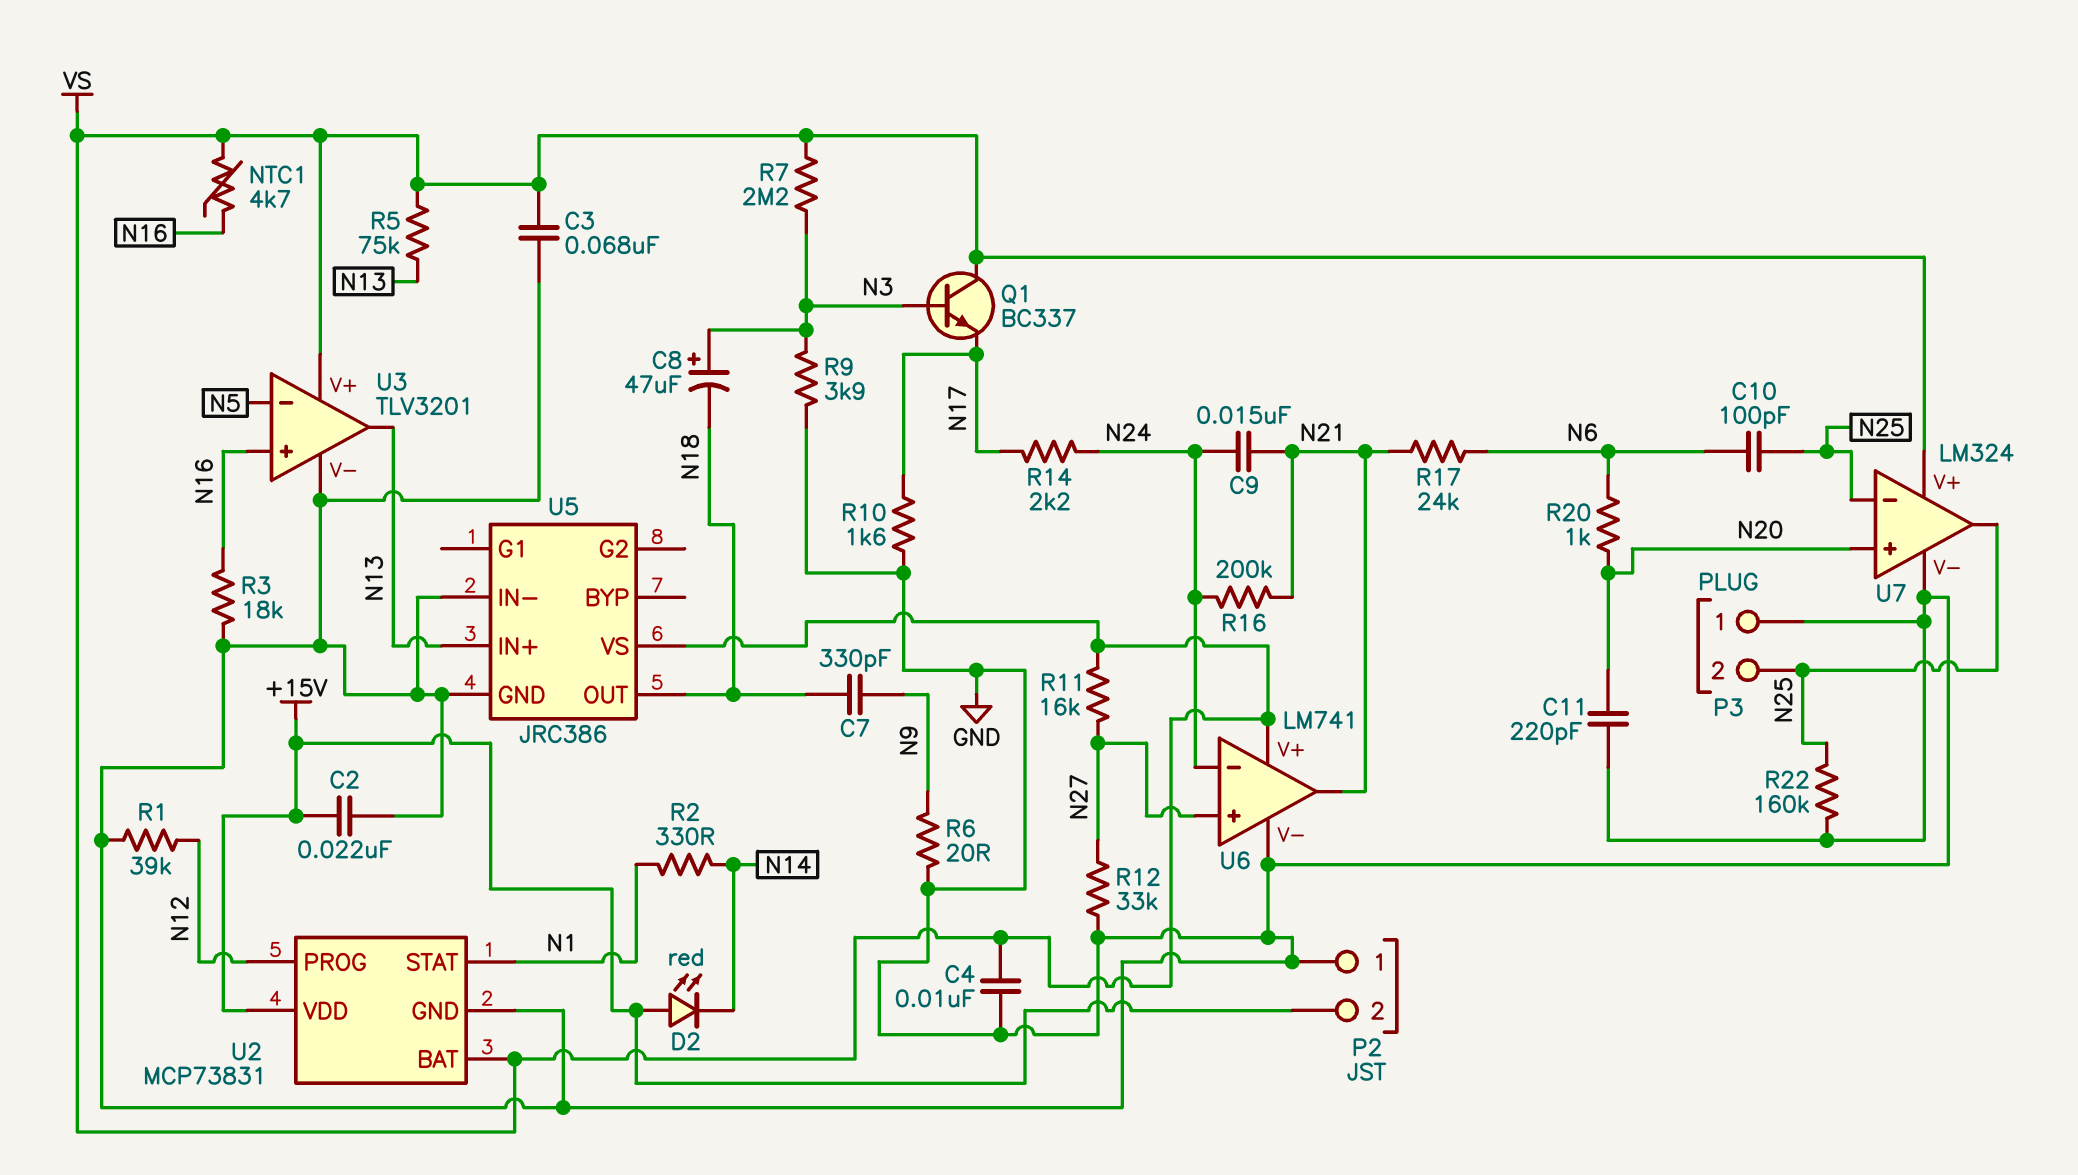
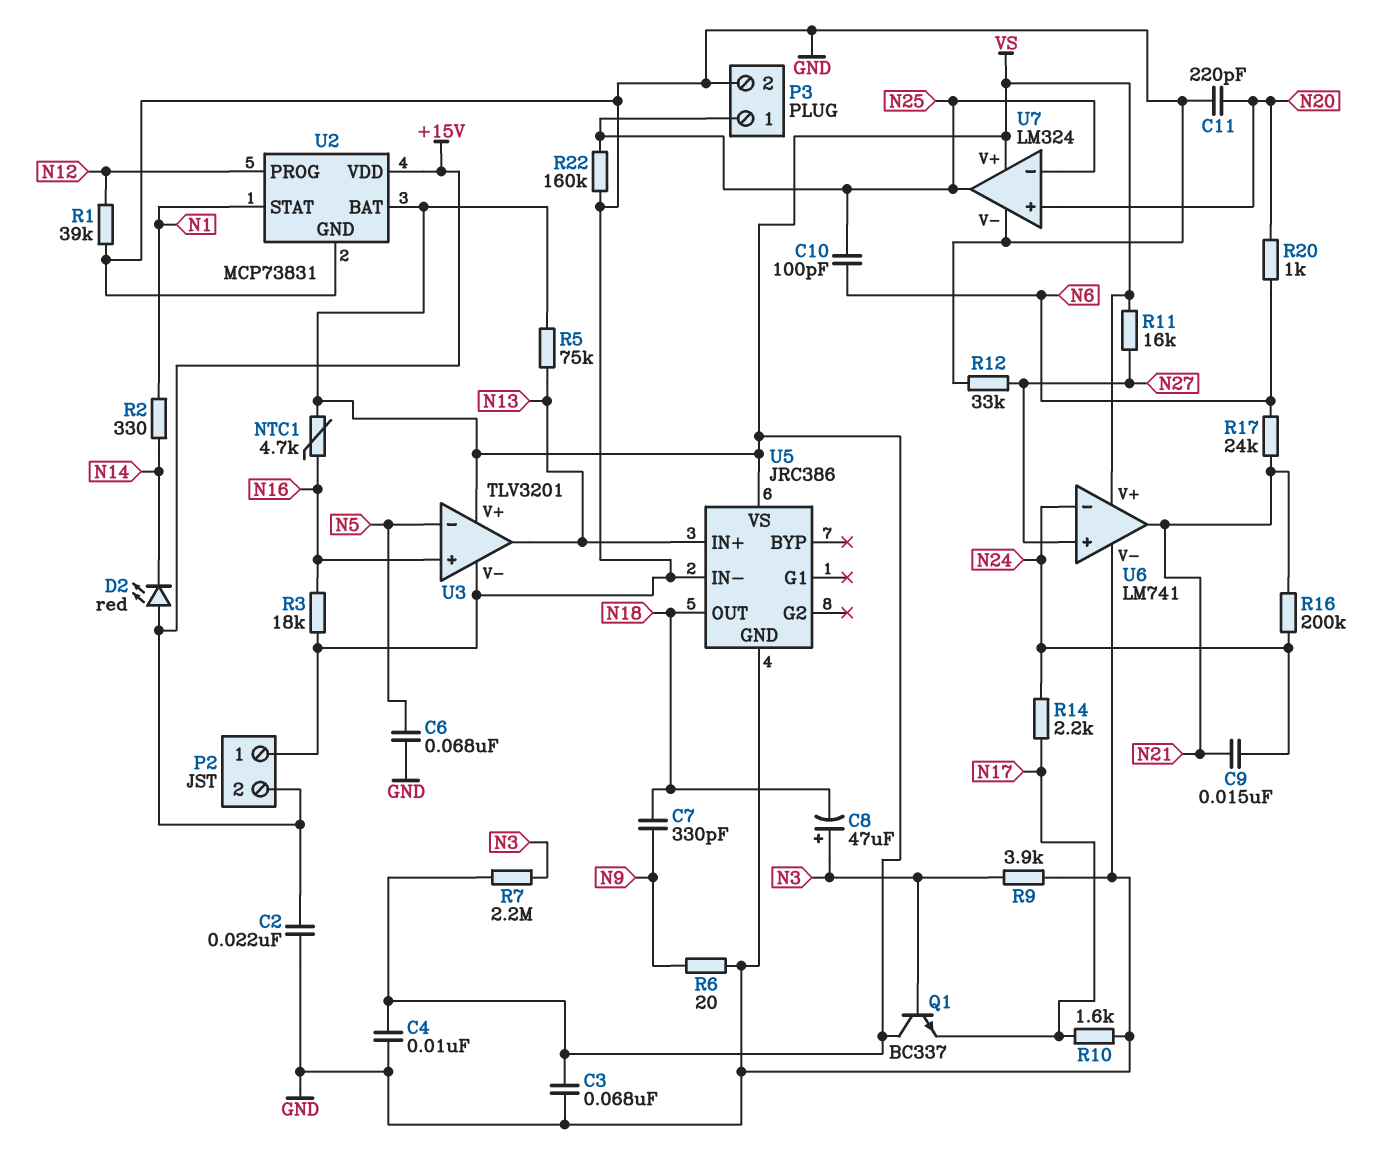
C6: none -> 68nF (GND, N5)
P3 pin 1: GND -> N25
P3 pin 2: N25 -> GND

